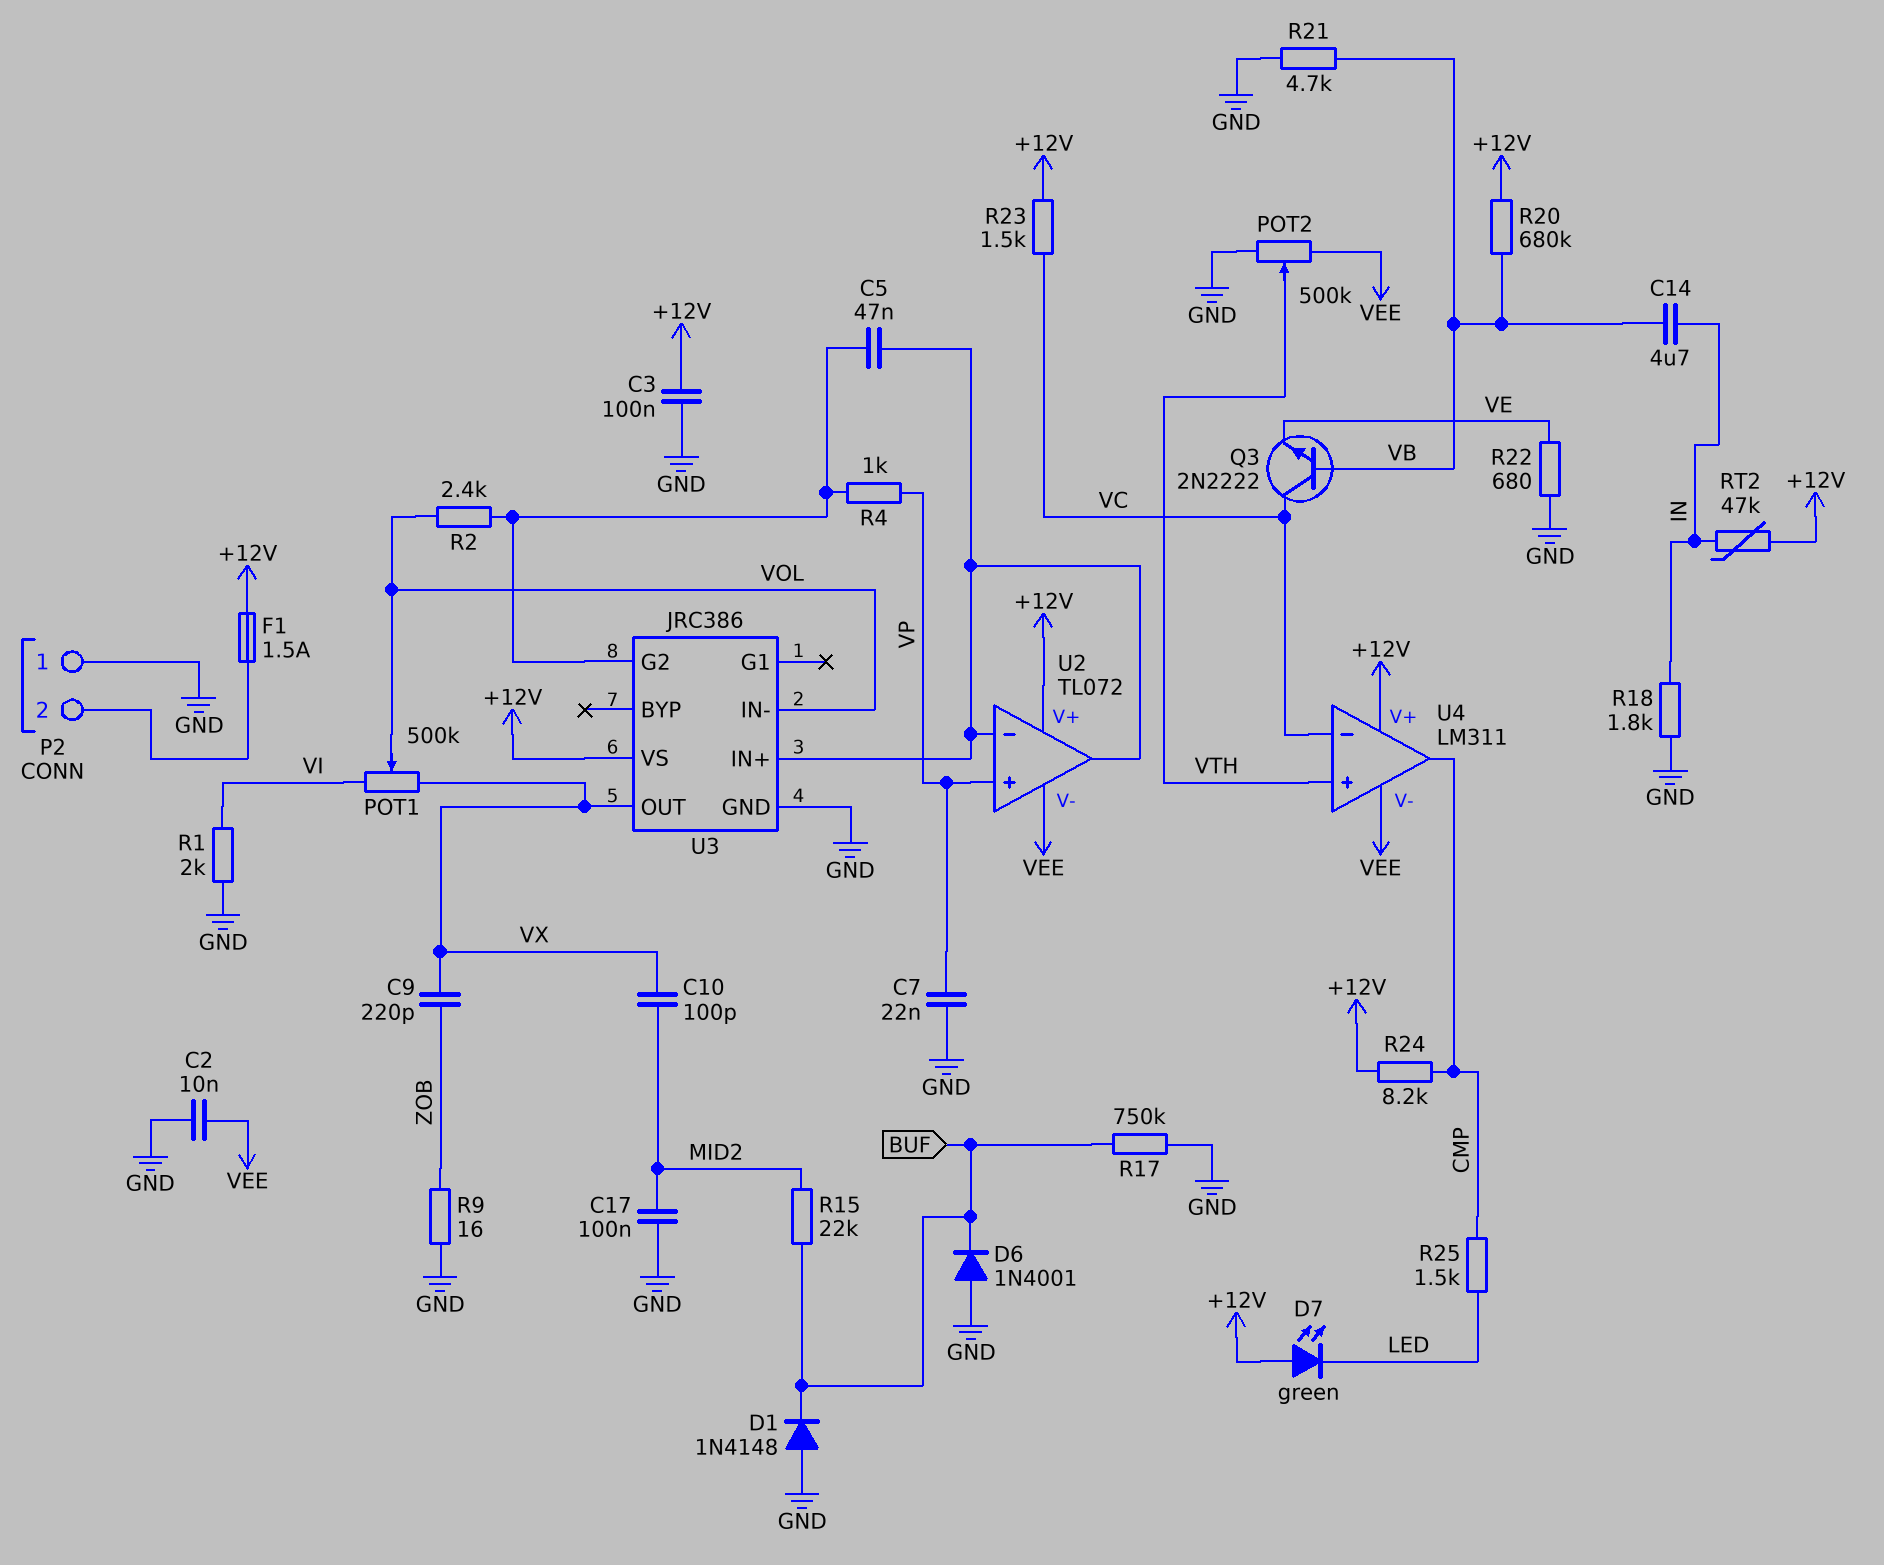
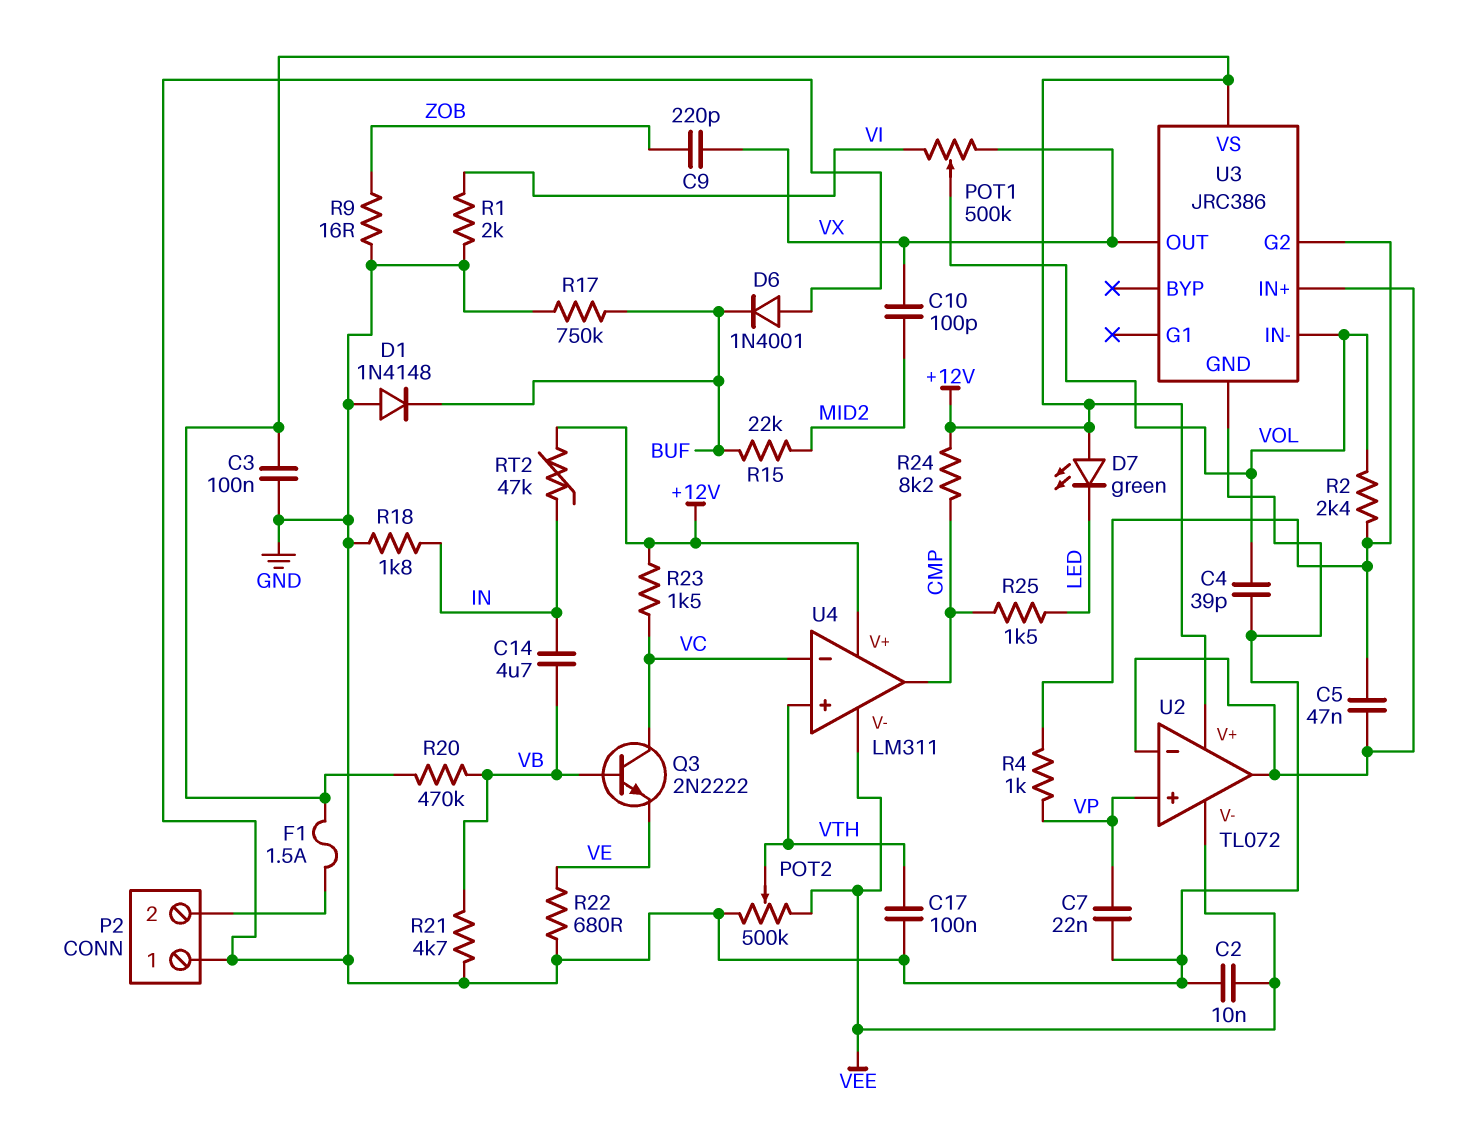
C4: none -> 39pF (GND, VOL)
C17: 100nF (GND, MID2) -> 100nF (GND, VTH)
R20: 680k (+12V, VB) -> 470k (+12V, VB)

